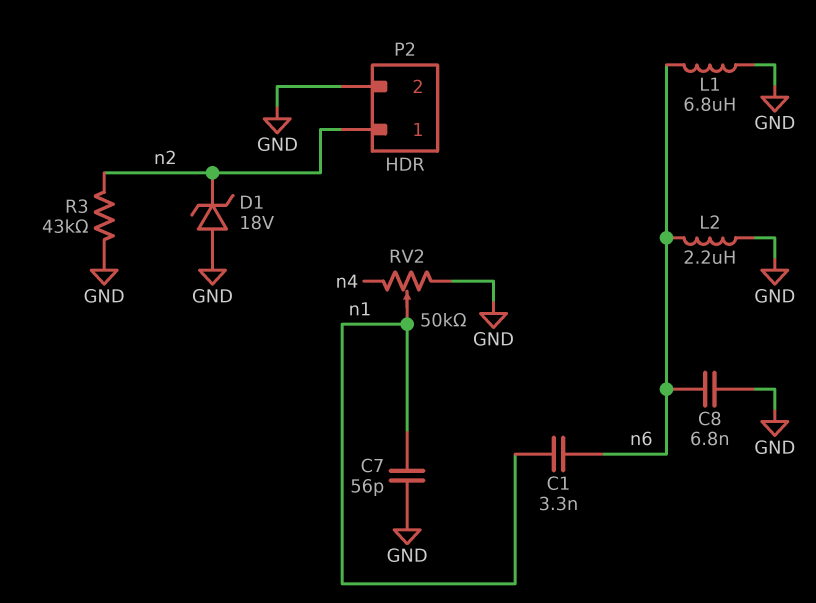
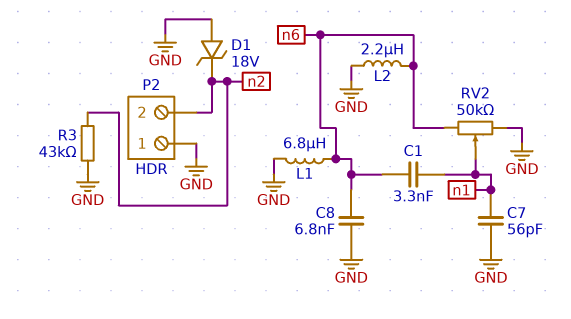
P2 pin 1: n2 -> GND
P2 pin 2: GND -> n2
RV2: 50k (GND, n4, wiper n1) -> 50k (GND, n6, wiper n1)

